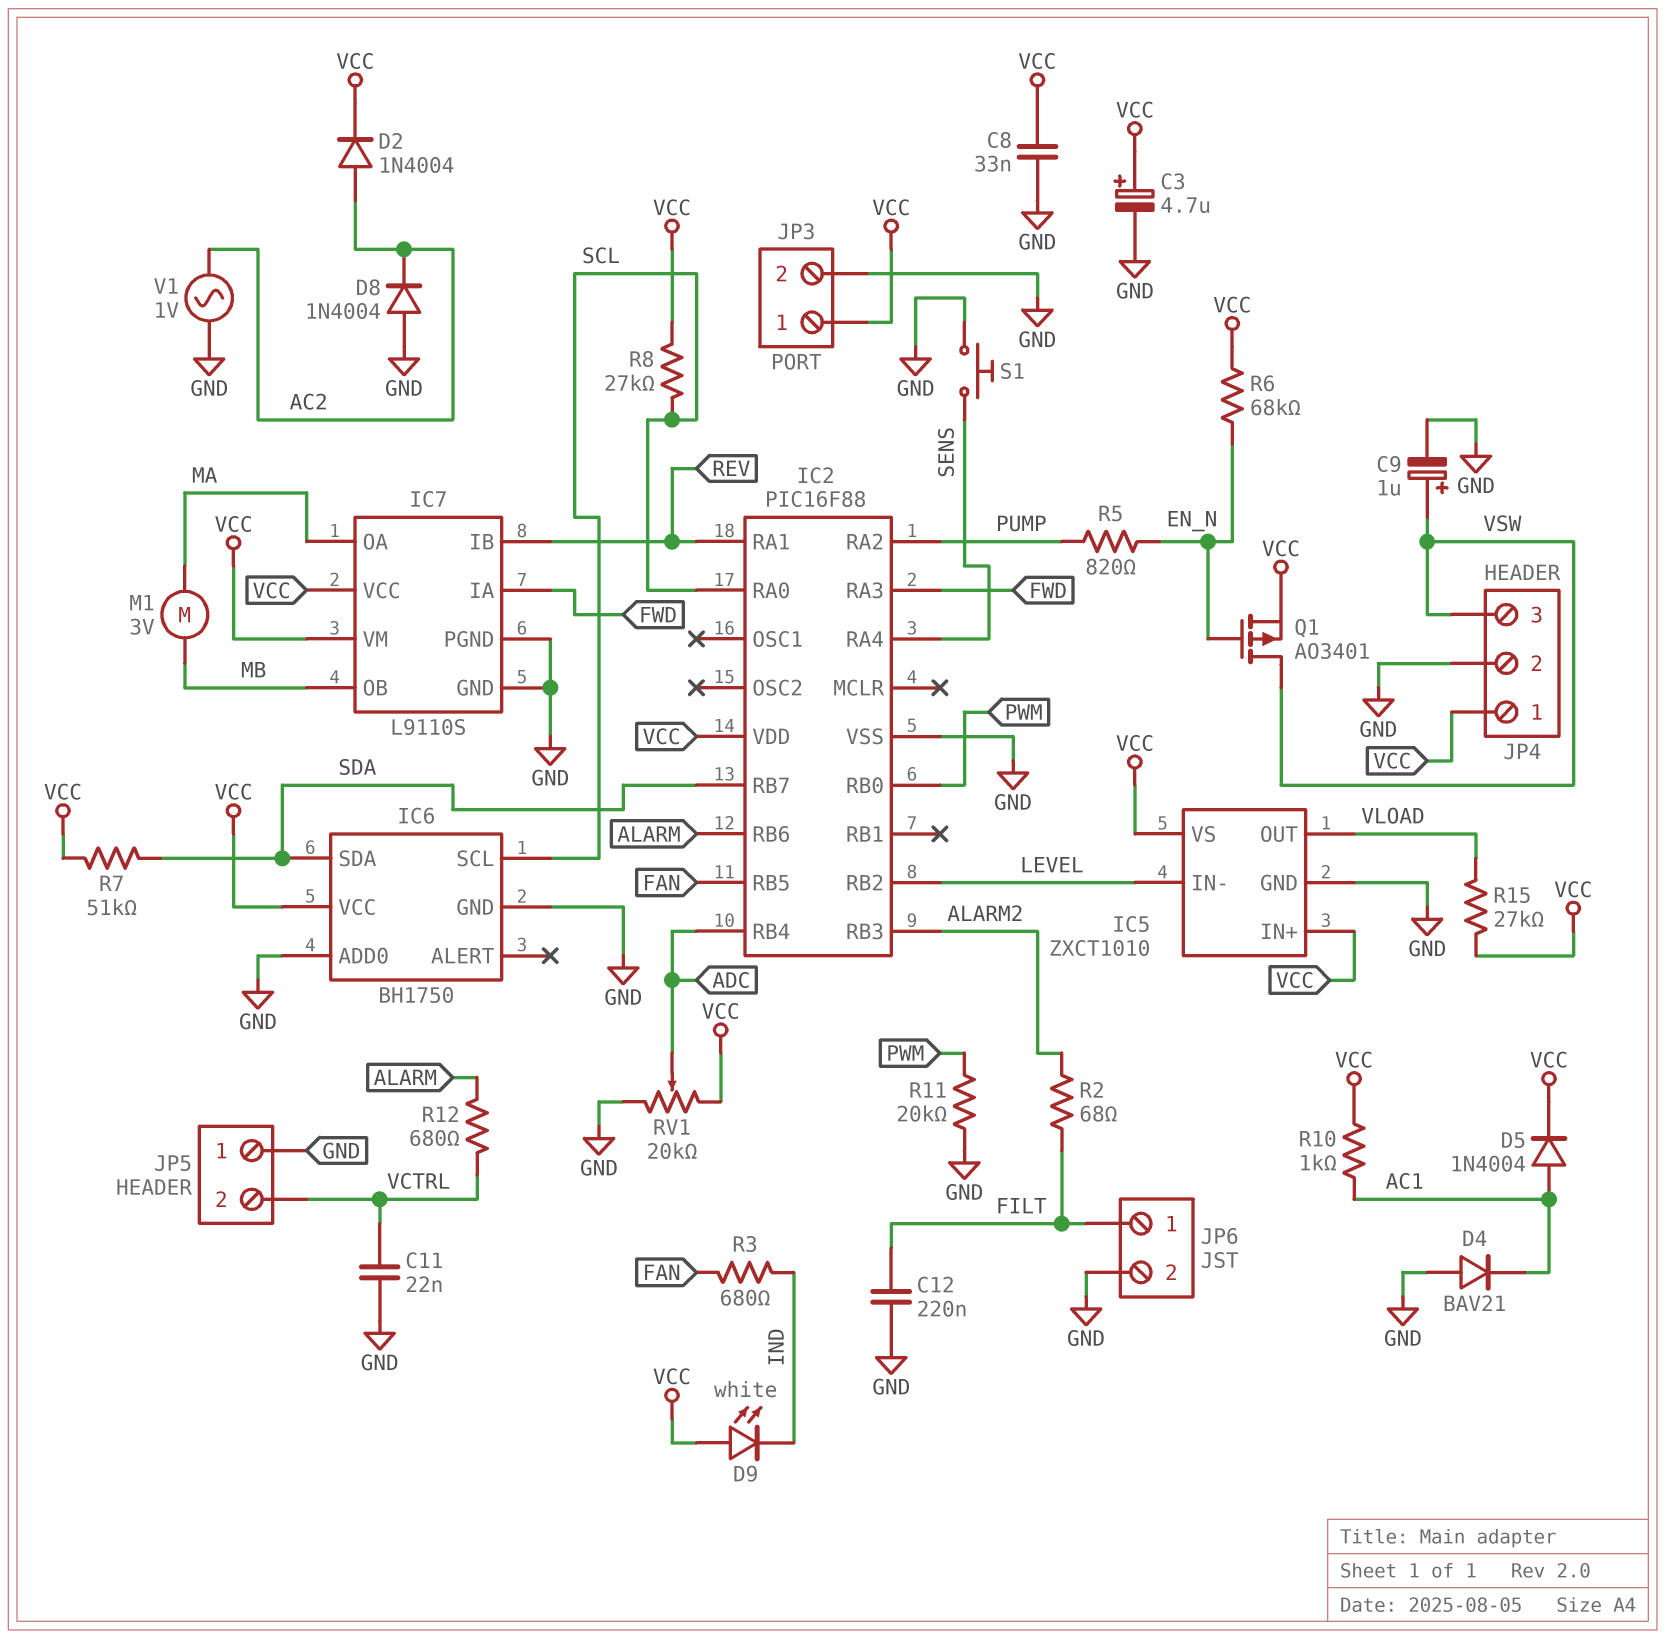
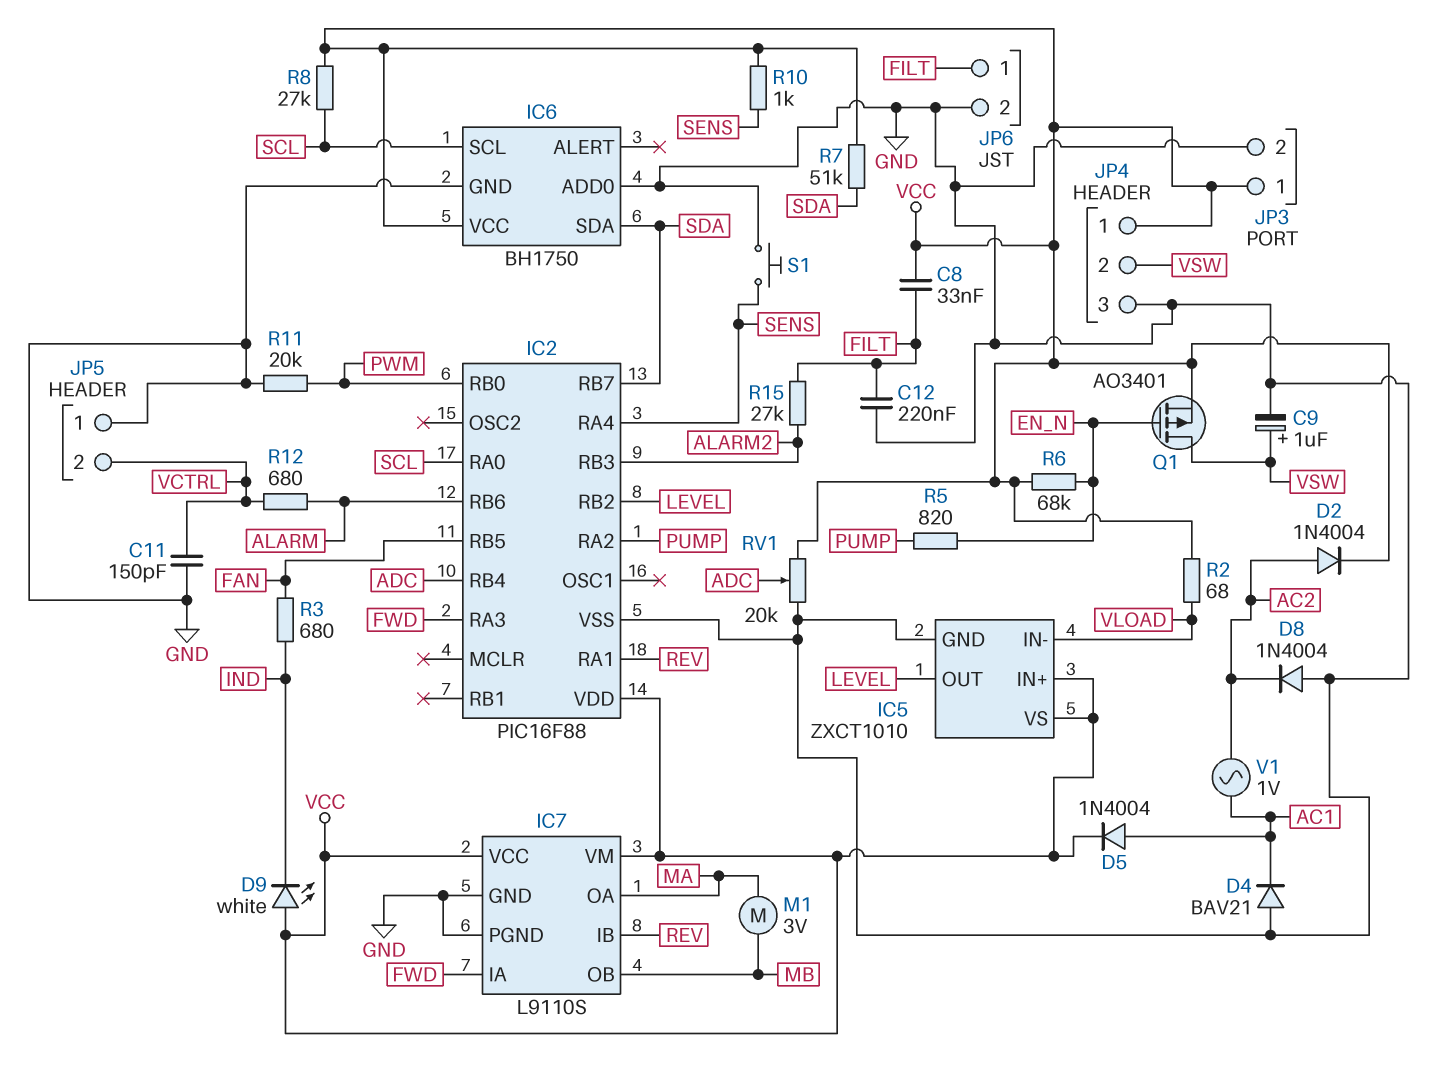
C3: 4.7uF (plus VCC, minus GND) -> none
C8: 33nF (GND, VCC) -> 33nF (FILT, VCC)
C11: 22nF (GND, VCTRL) -> 150pF (GND, VCTRL)
IC5 pin IN-: LEVEL -> VLOAD
IC5 pin OUT: VLOAD -> LEVEL
JP4 pin 2: GND -> VSW
JP4 pin 3: VSW -> GND
R2: 68 (ALARM2, FILT) -> 68 (VCC, VLOAD)
R10: 1k (AC1, VCC) -> 1k (SENS, VCC)
R15: 27k (VCC, VLOAD) -> 27k (ALARM2, FILT)
V1: AC 1V (AC2, GND) -> AC 1V (AC1, AC2)

